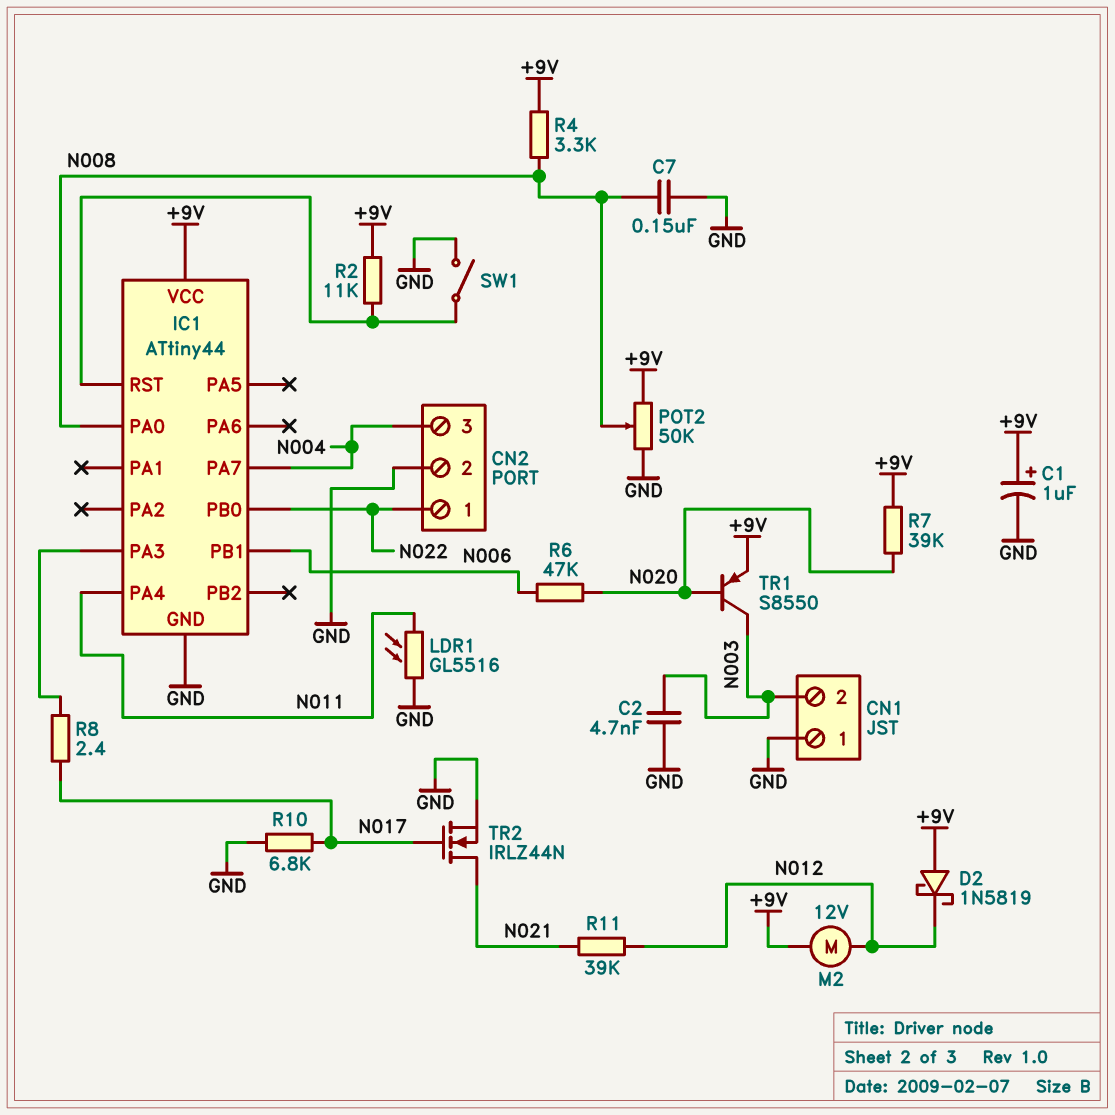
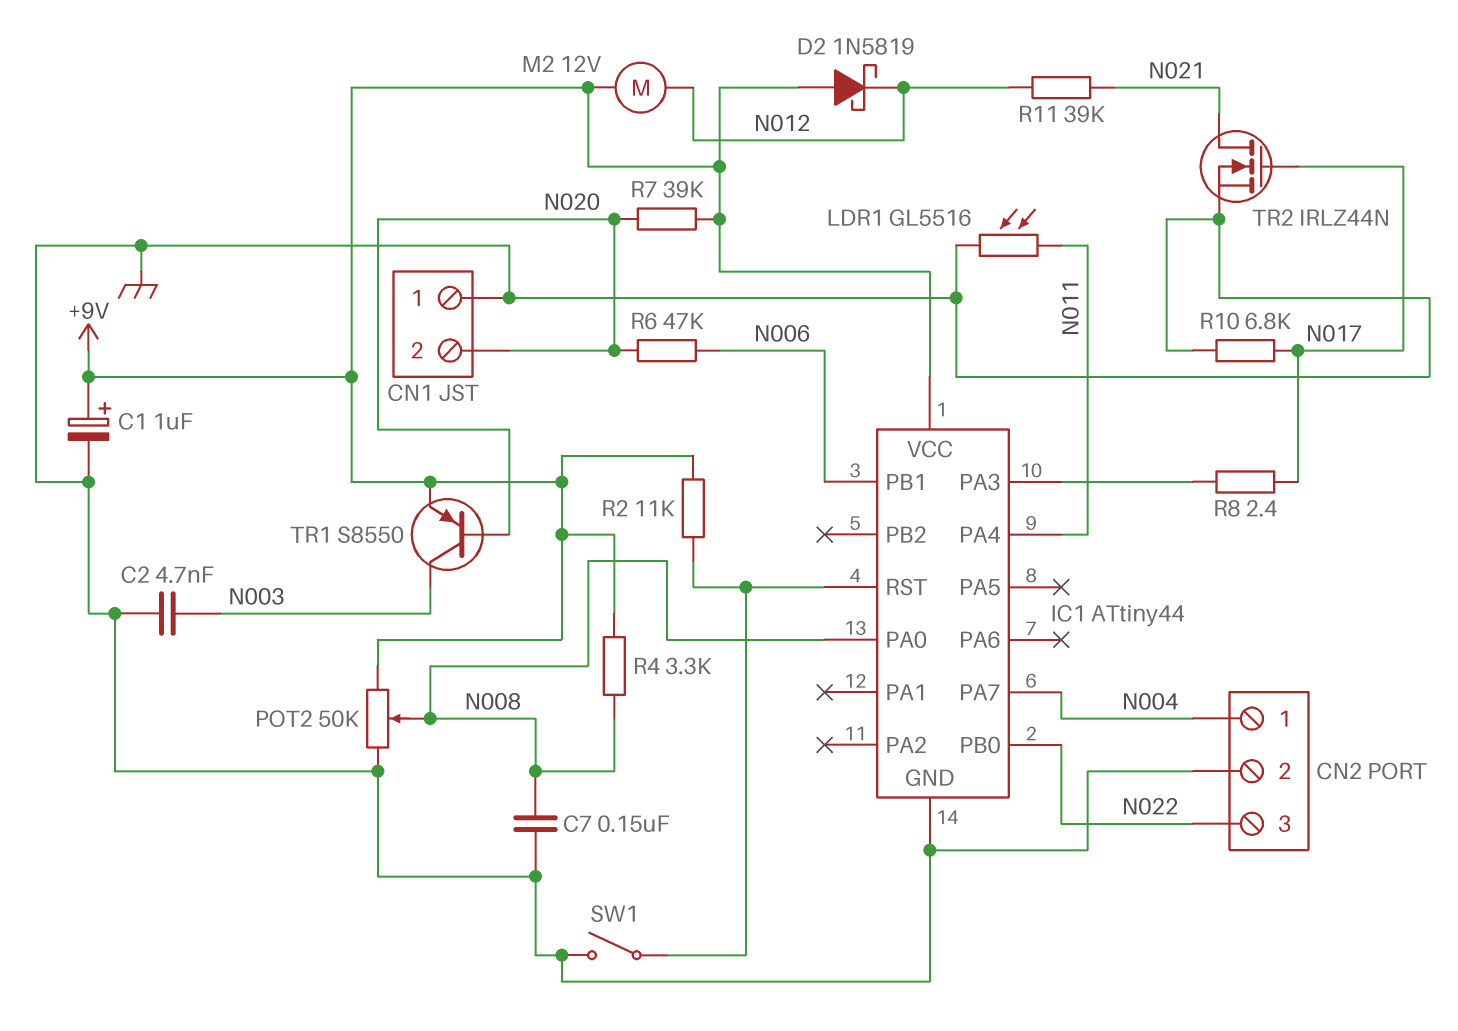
CN1 pin 2: N003 -> N020
CN2 pin 1: N022 -> N004
CN2 pin 3: N004 -> N022

